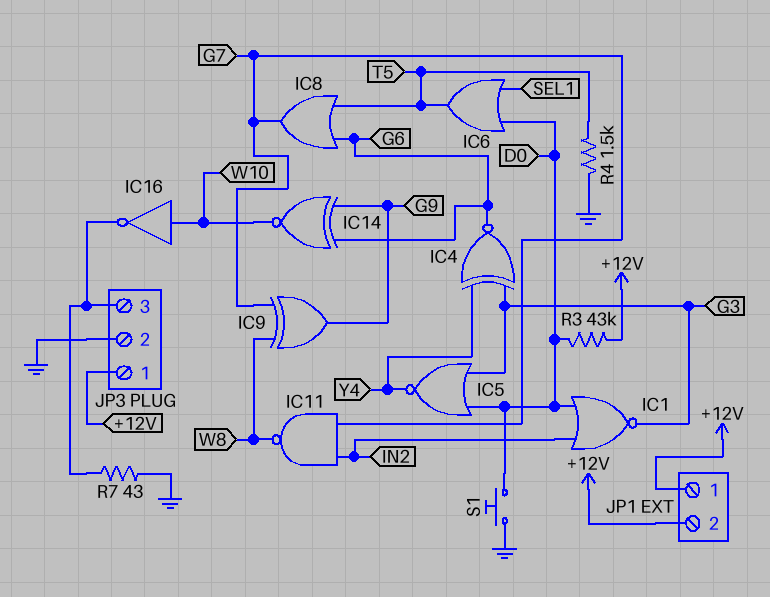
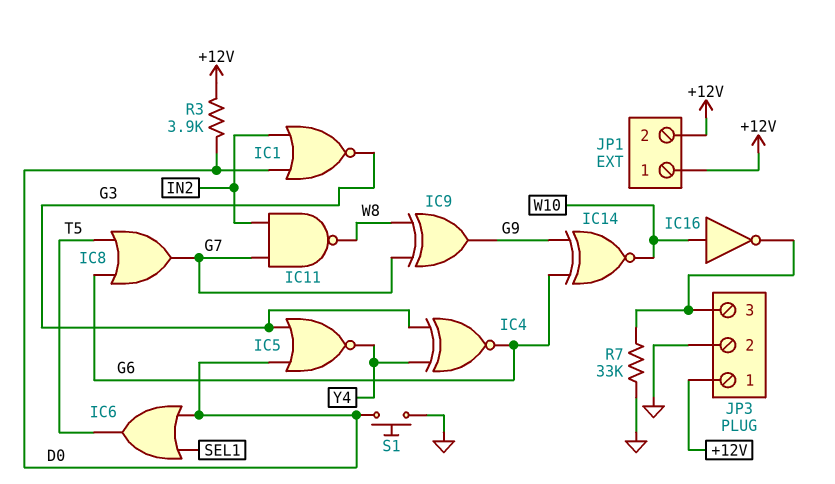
R3: 43k (+12V, D0) -> 3.9k (+12V, D0)
R4: 1.5k (GND, T5) -> none
R7: 43 (GND, JP3/3) -> 33k (GND, JP3/3)

